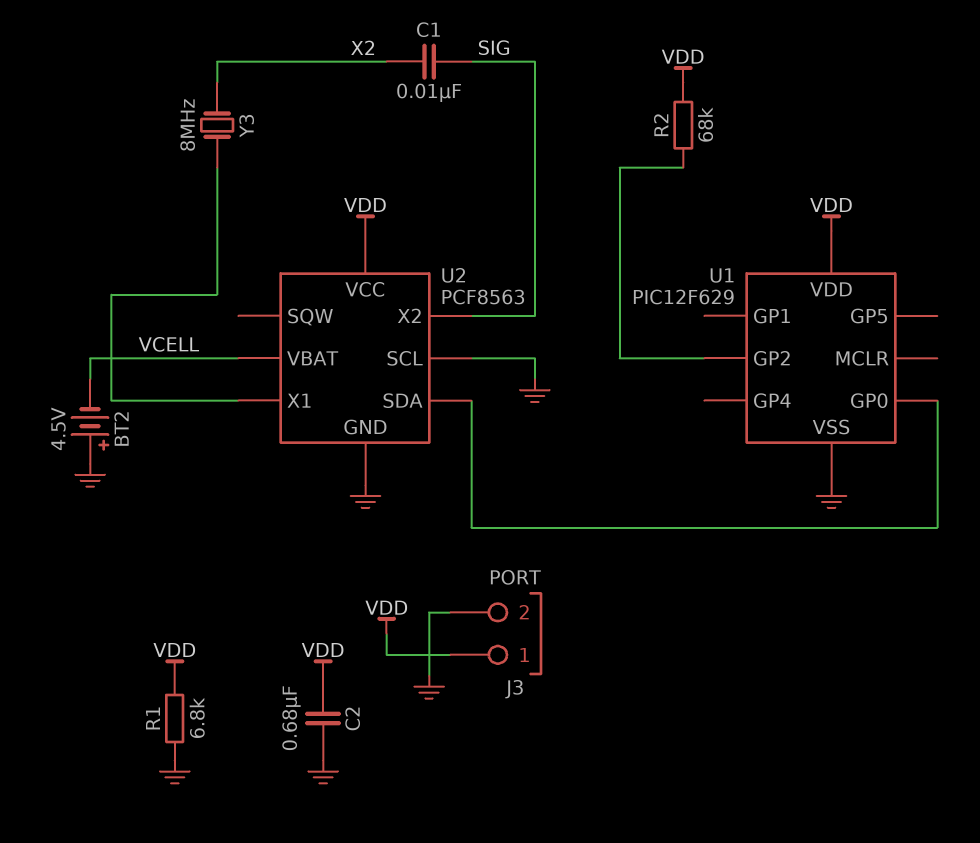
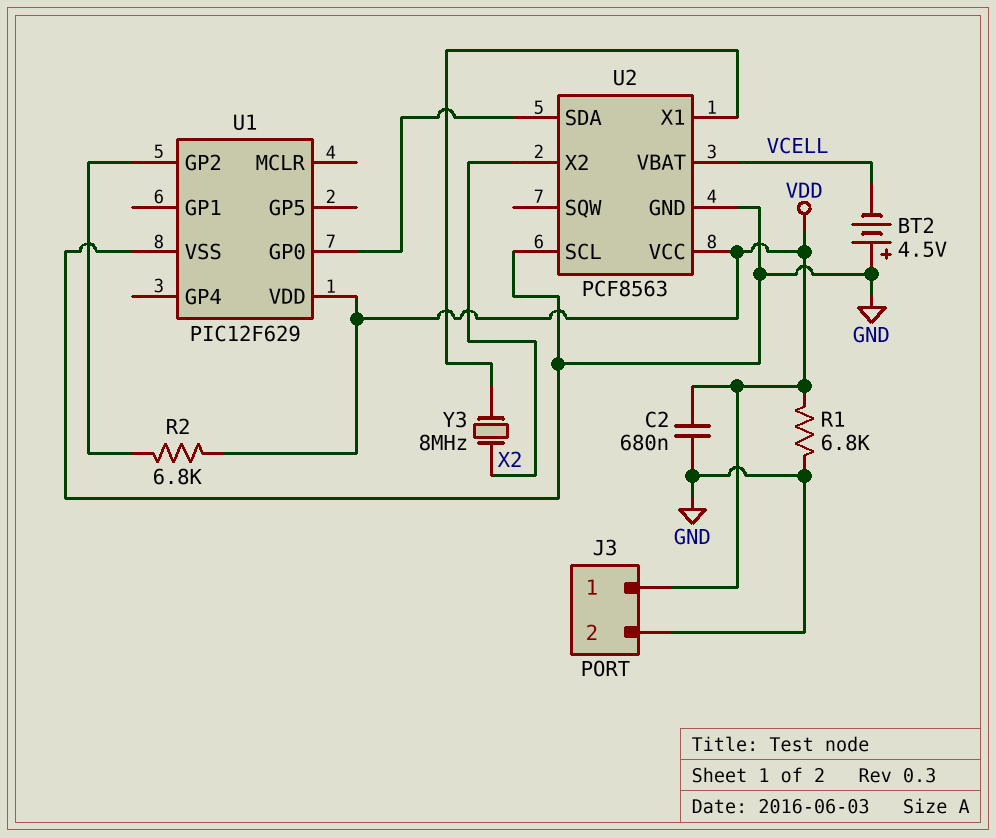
C1: 10nF (SIG, X2) -> none
R2: 68k (U1/GP2, VDD) -> 6.8k (U1/GP2, VDD)
U2 pin X2: SIG -> X2

